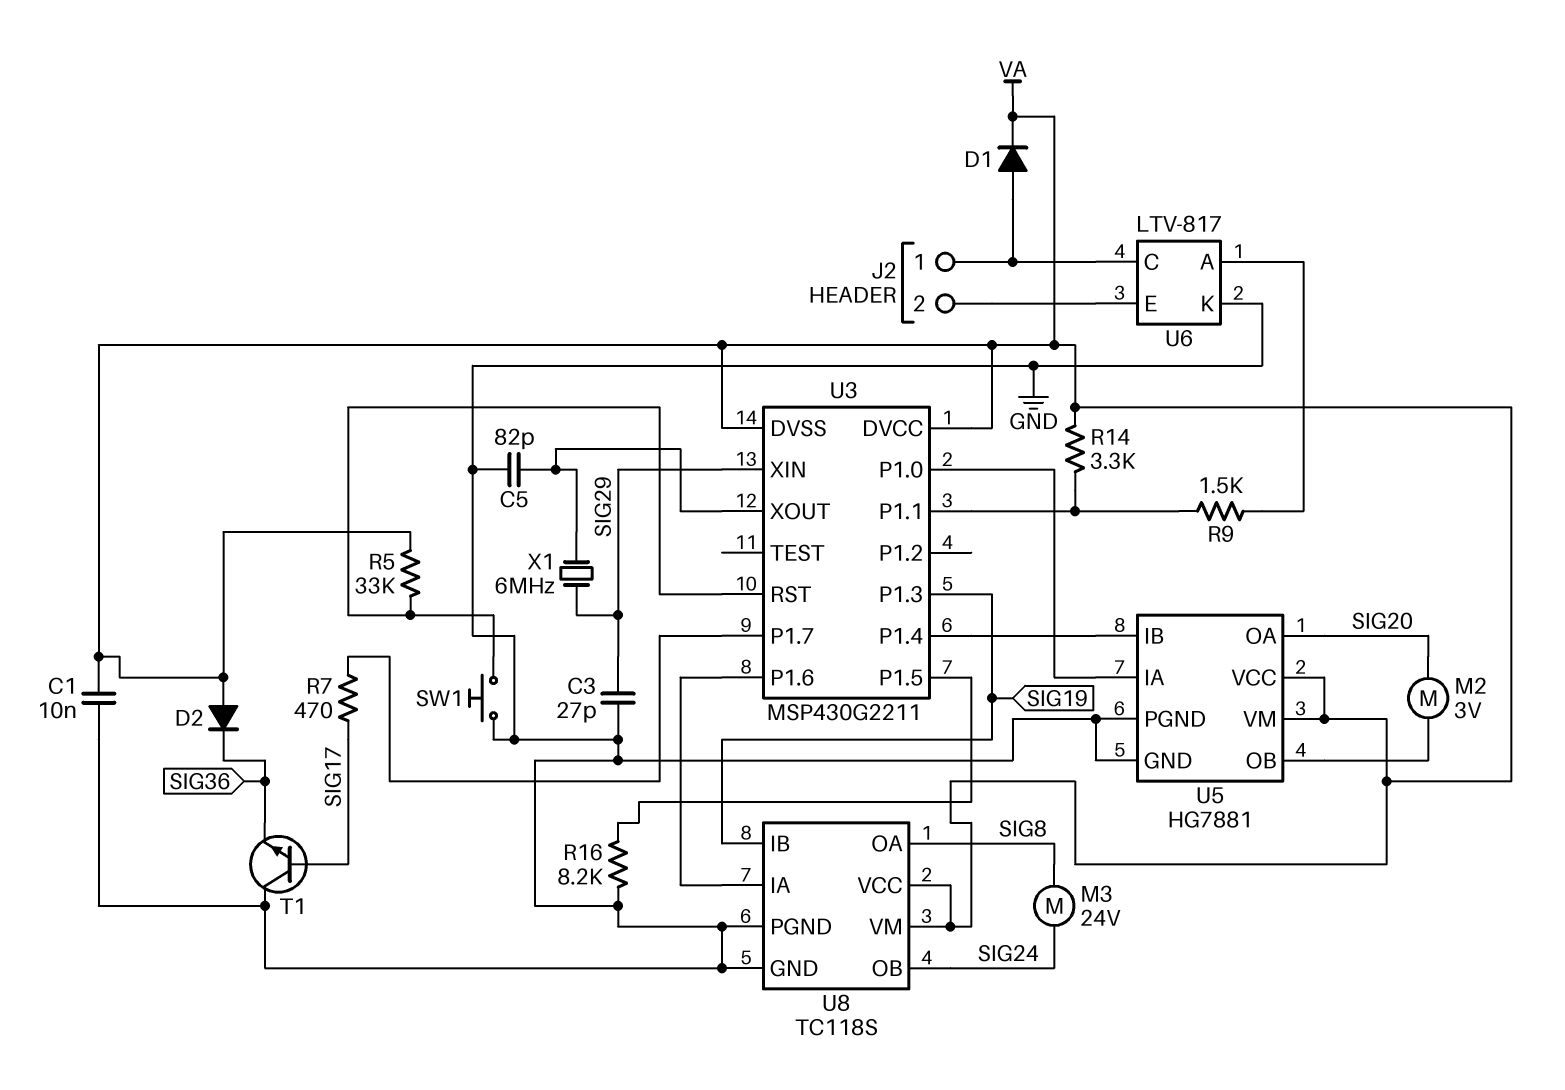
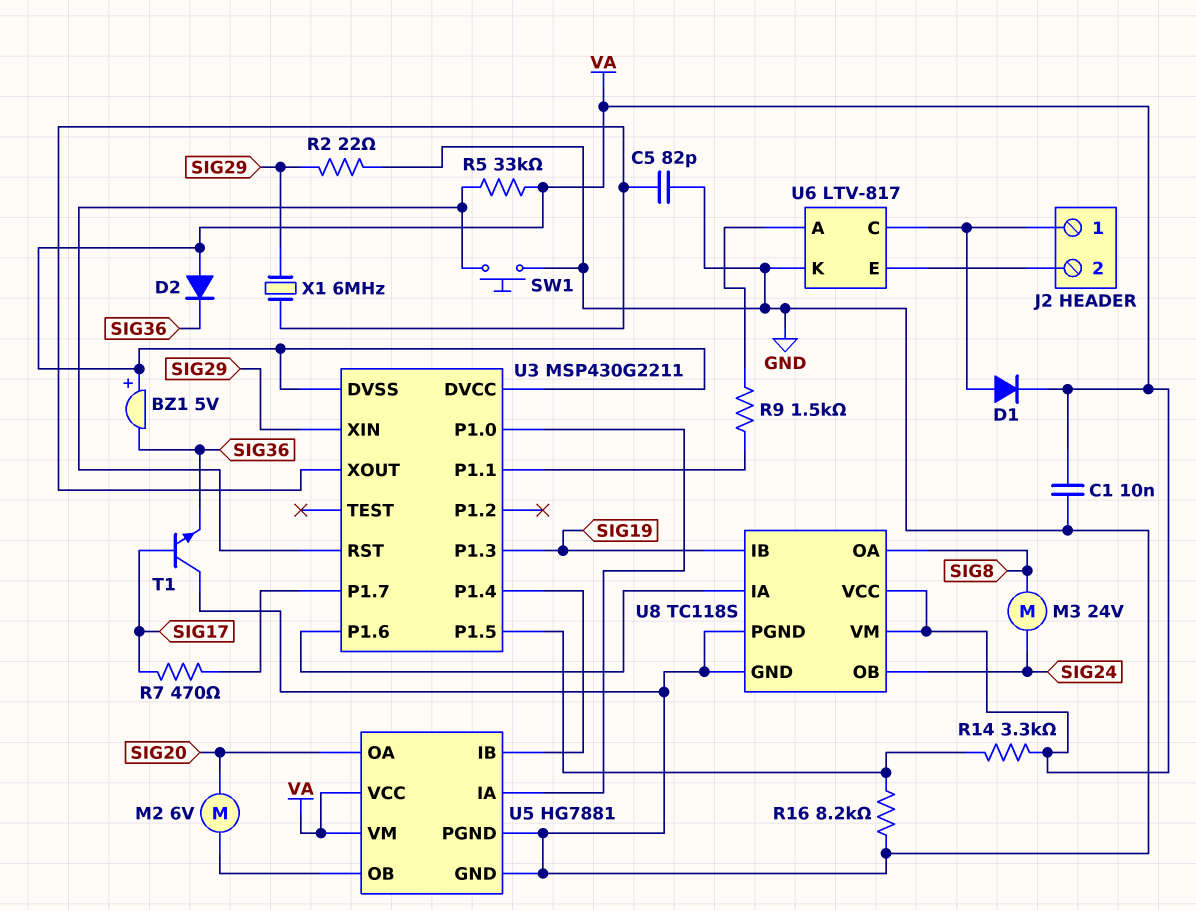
BZ1: none -> buzzer 5V (plus VA, minus SIG36)
C3: 27pF (GND, SIG29) -> none
M2: motor 3V (SIG20, U5/OB) -> motor 6V (SIG20, U5/OB)
R2: none -> 22 (GND, SIG29)
R14: 3.3k (U3/P1.1, VA) -> 3.3k (U3/P1.5, VA)

